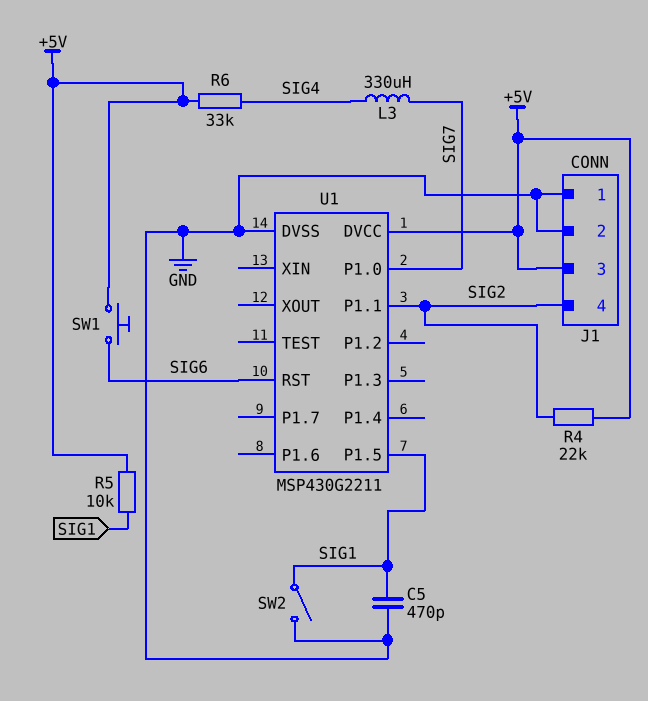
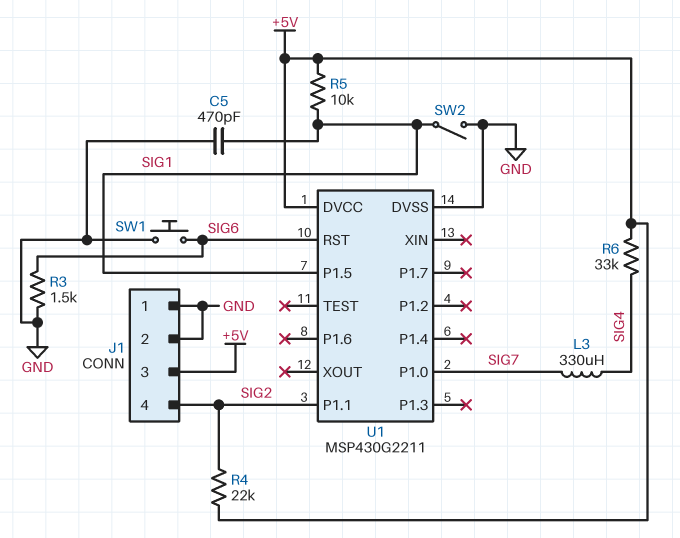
R3: none -> 1.5k (GND, SIG6)
SW1: button (+5V, SIG6) -> button (GND, SIG6)

